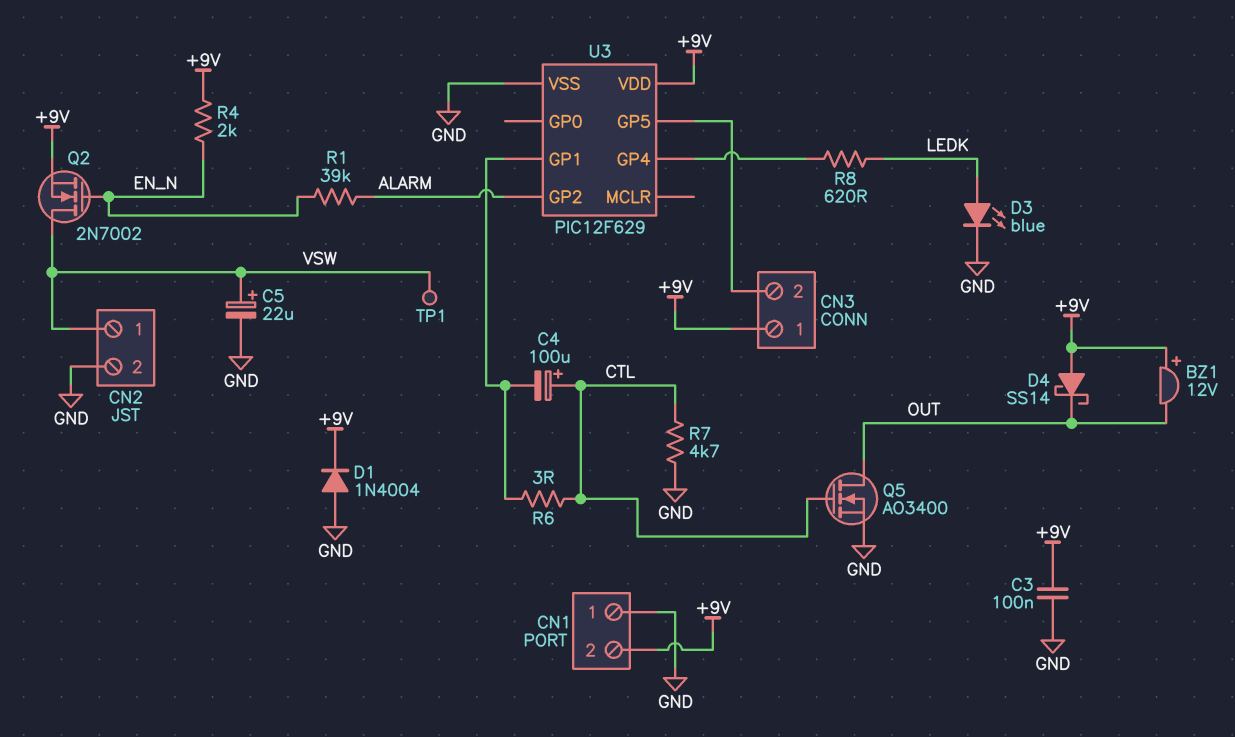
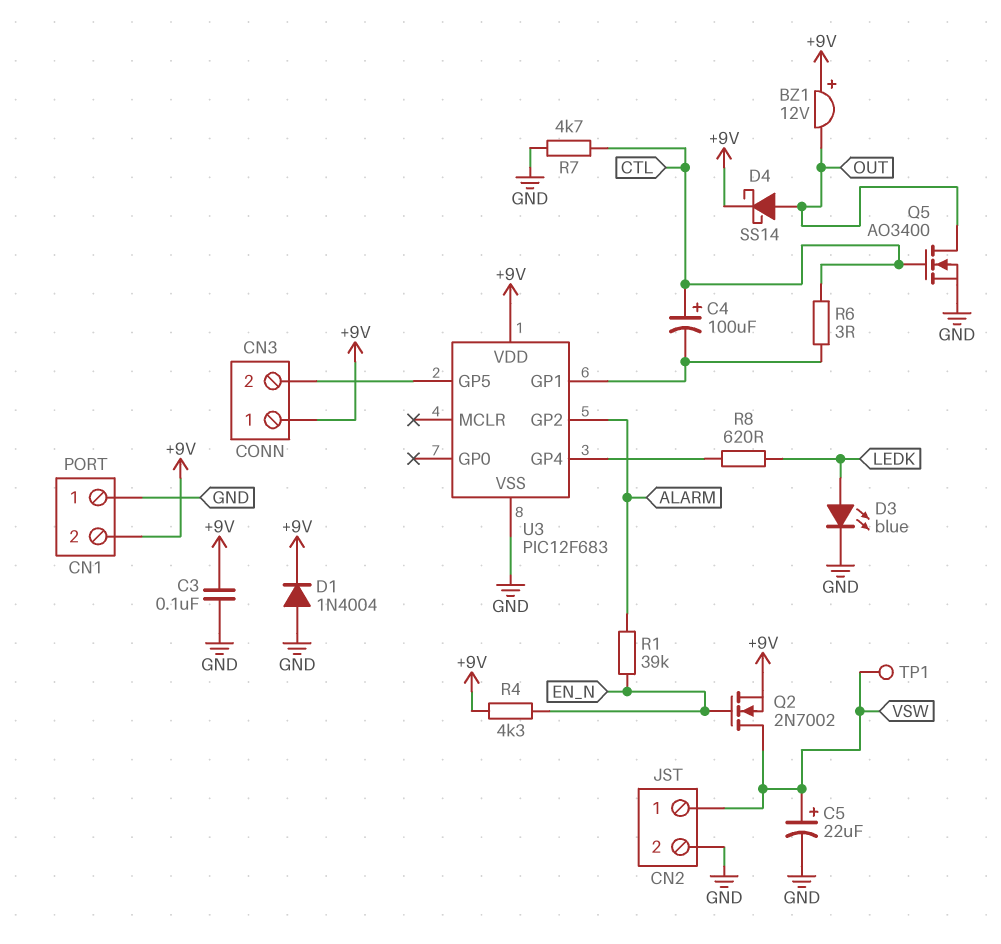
D4: schottky SS14 (A +9V, K OUT) -> schottky SS14 (A OUT, K +9V)
R4: 2k (+9V, EN_N) -> 4.3k (+9V, EN_N)
U3: PIC12F629 -> PIC12F683

